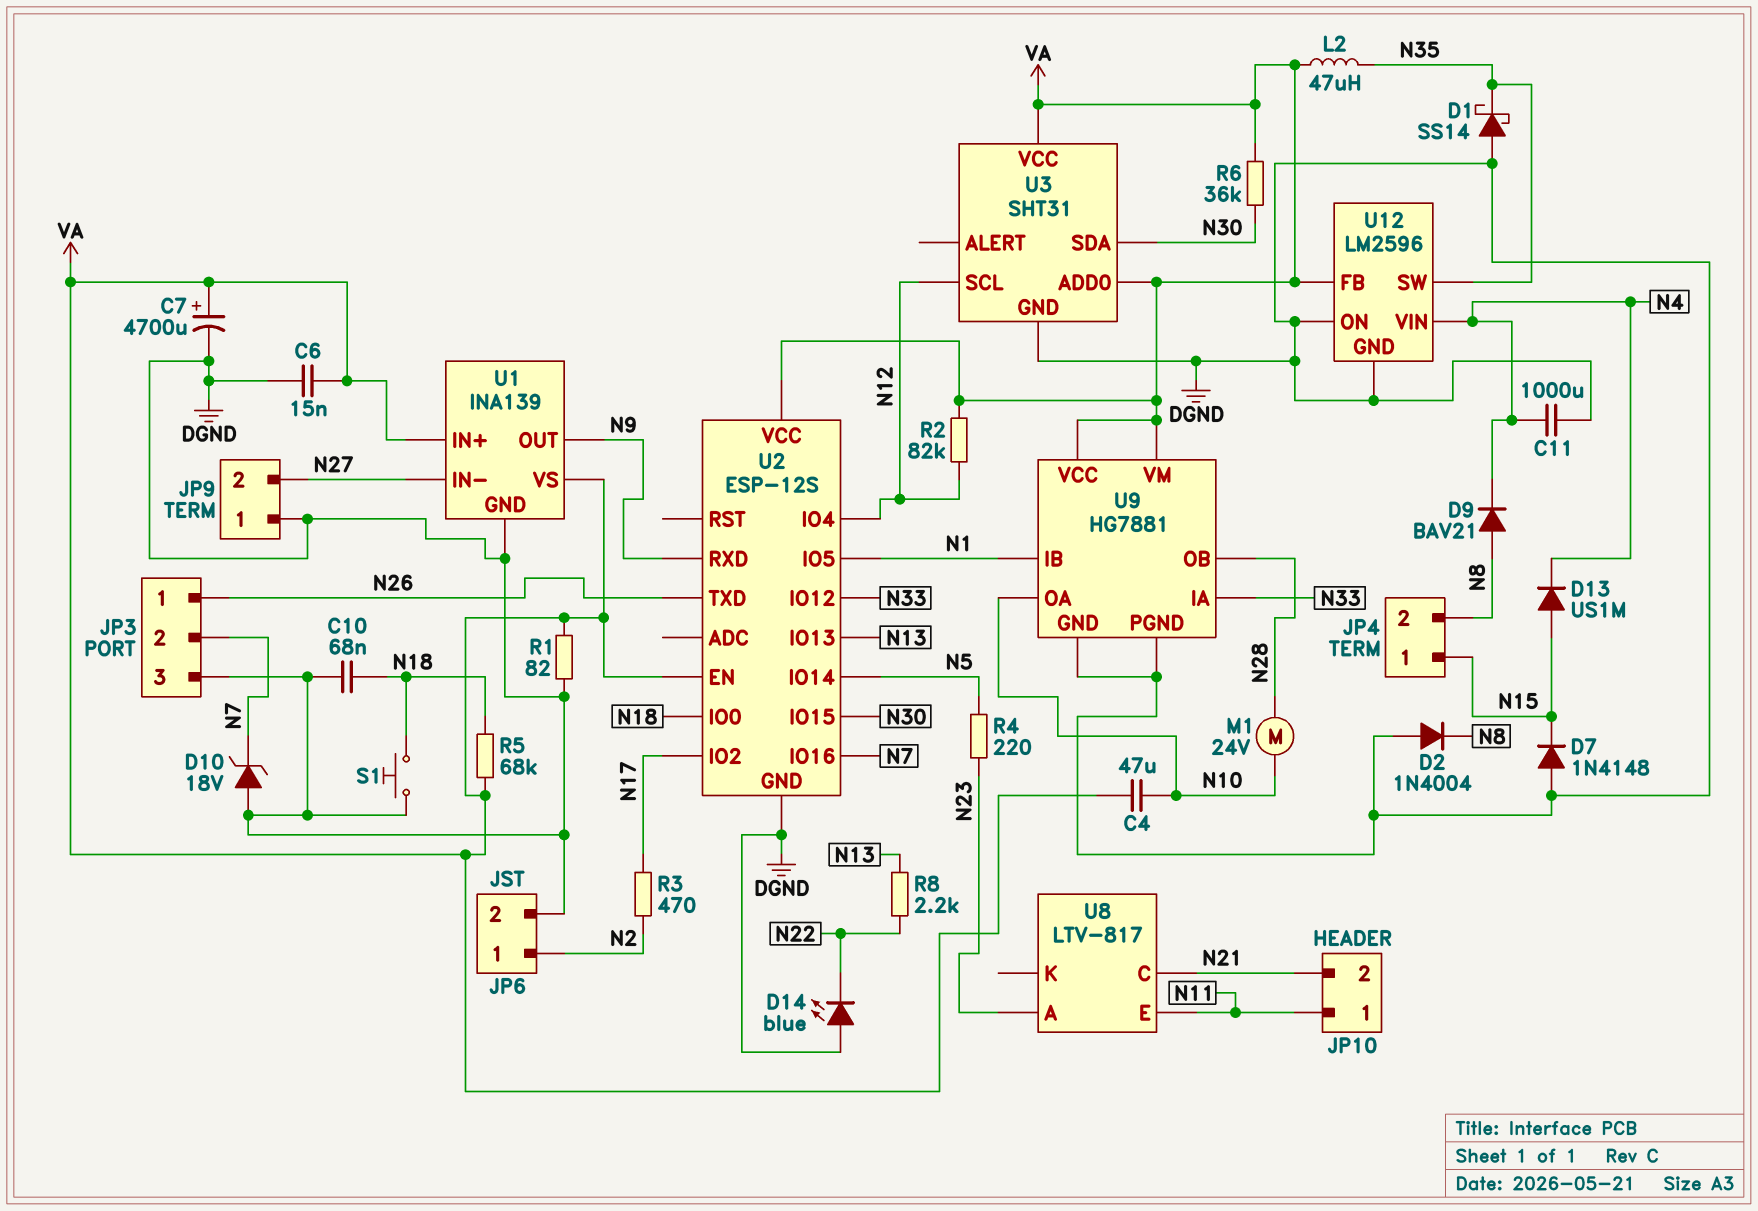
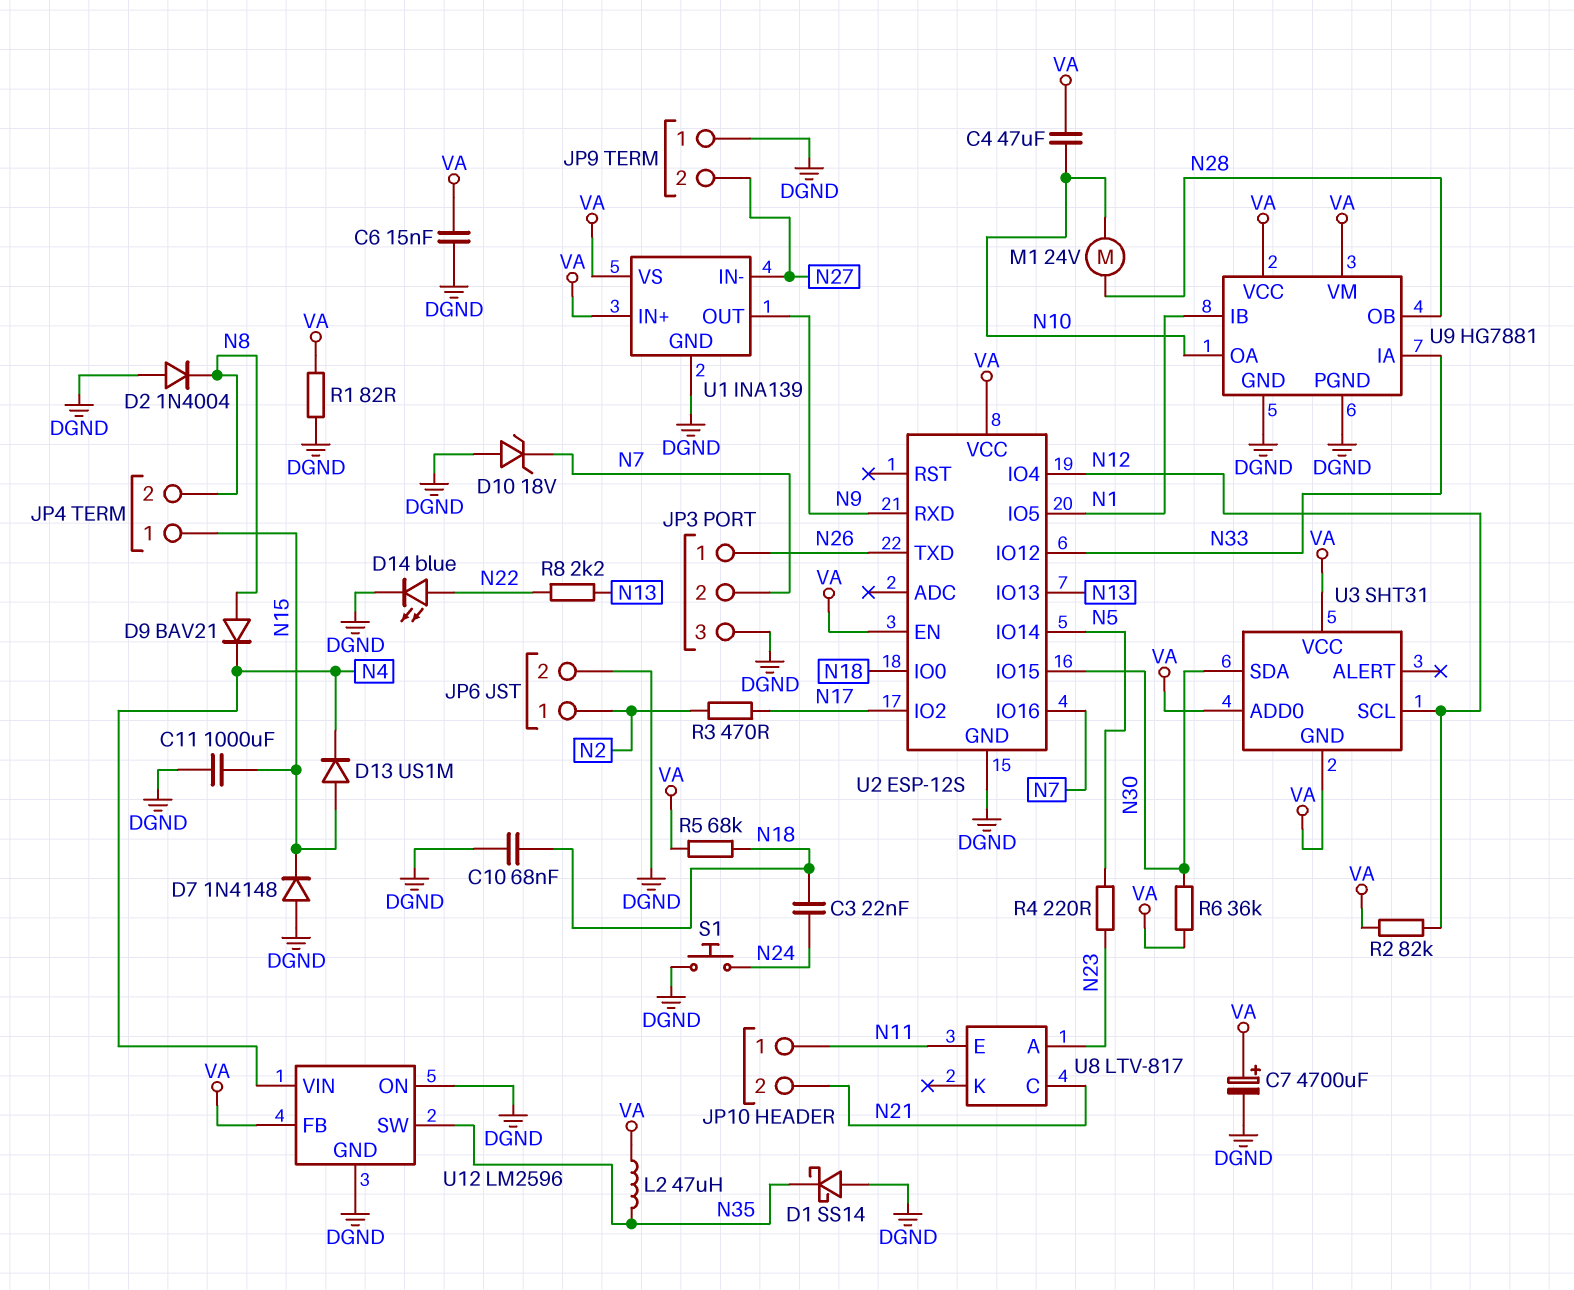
C3: none -> 22nF (N18, N24)
C11: 1000uF (DGND, N4) -> 1000uF (DGND, N15)
D14: LED blue (A DGND, K N22) -> LED blue (A N22, K DGND)
S1: button (DGND, N18) -> button (DGND, N24)
U3 pin GND: DGND -> VA

